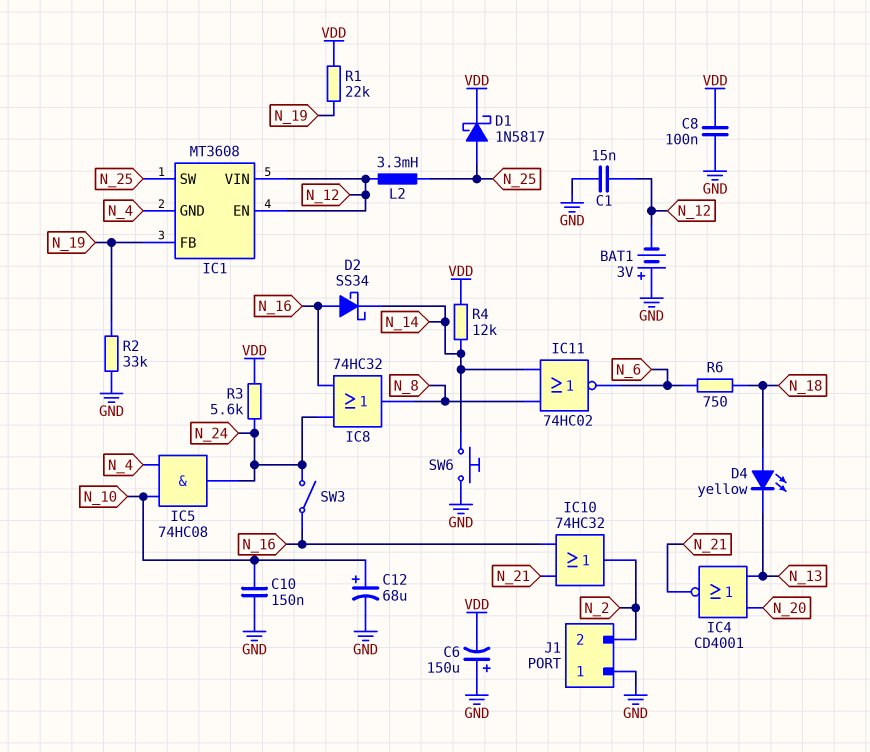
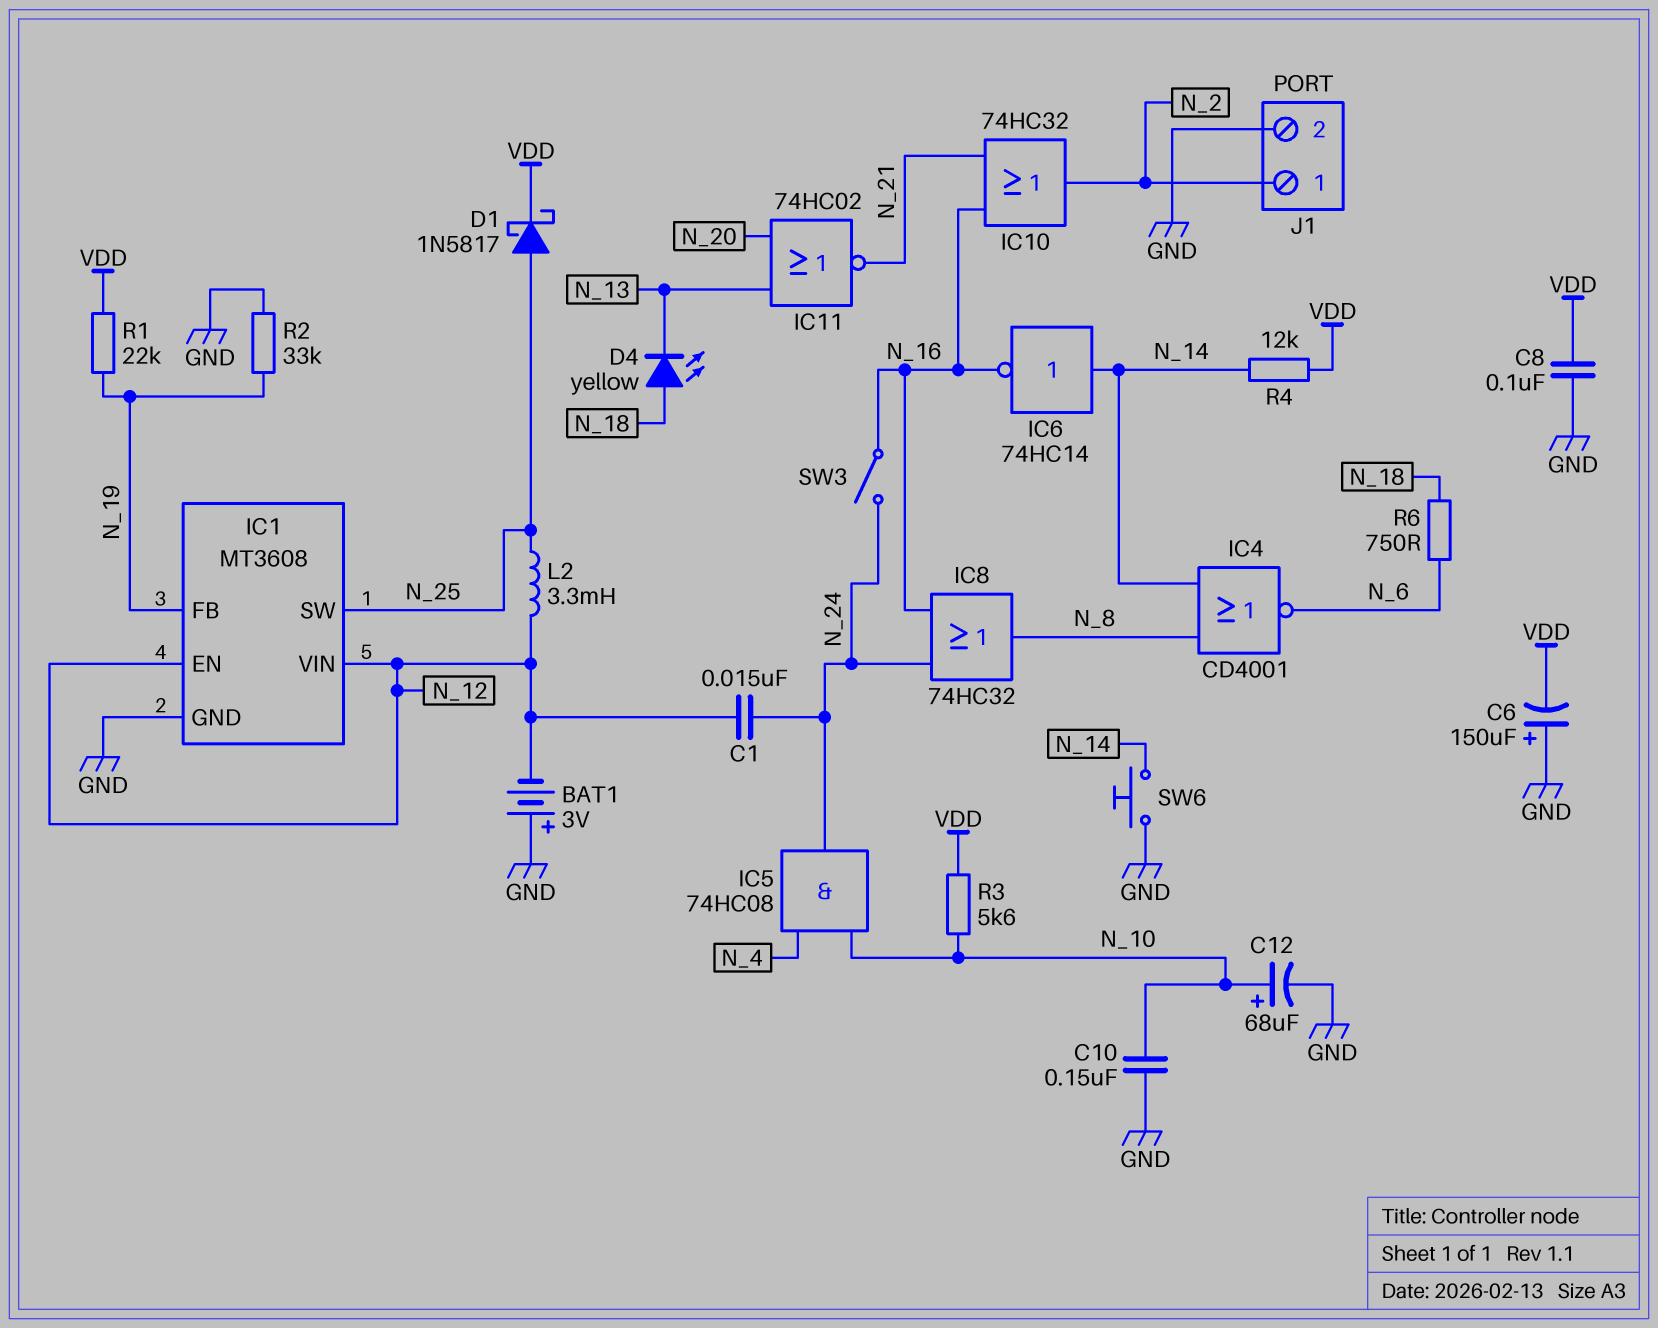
C1: 15nF (GND, N_12) -> 15nF (N_12, N_24)
D2: schottky SS34 (A N_16, K N_14) -> none
IC1 pin GND: N_4 -> GND
IC4: NOR CD4001 (in N_13, in N_20, out N_21) -> NOR CD4001 (in N_8, in N_14, out N_6)
IC6: none -> NOT 74HC14 (in N_14, out N_16)
IC11: NOR 74HC02 (in N_8, in N_14, out N_6) -> NOR 74HC02 (in N_13, in N_20, out N_21)
J1 pin 1: GND -> N_2
J1 pin 2: N_2 -> GND
R3: 5.6k (N_24, VDD) -> 5.6k (N_10, VDD)

